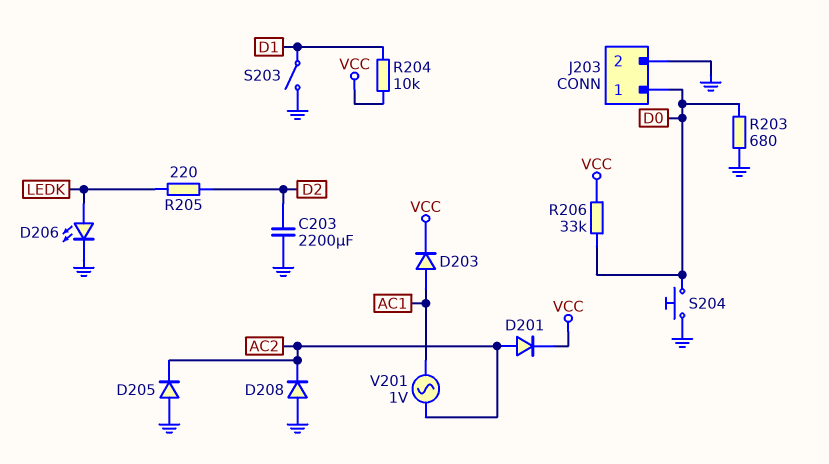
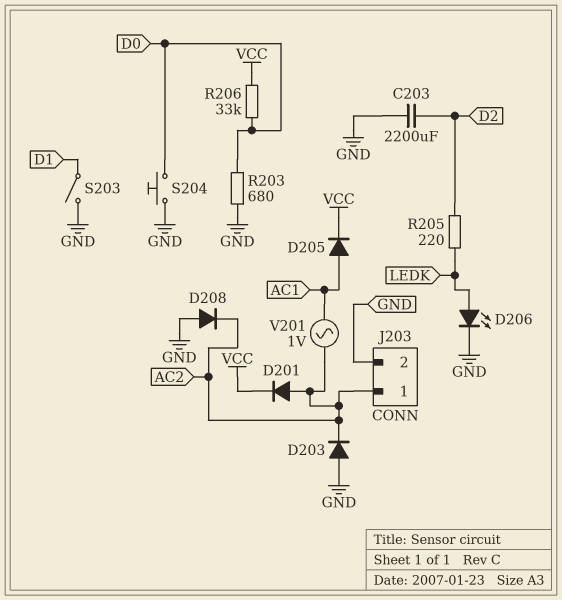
D203: diode (A AC1, K VCC) -> diode (A GND, K AC2)
D205: diode (A GND, K AC2) -> diode (A AC1, K VCC)
J203 pin 1: D0 -> AC2
R204: 10k (D1, VCC) -> none

